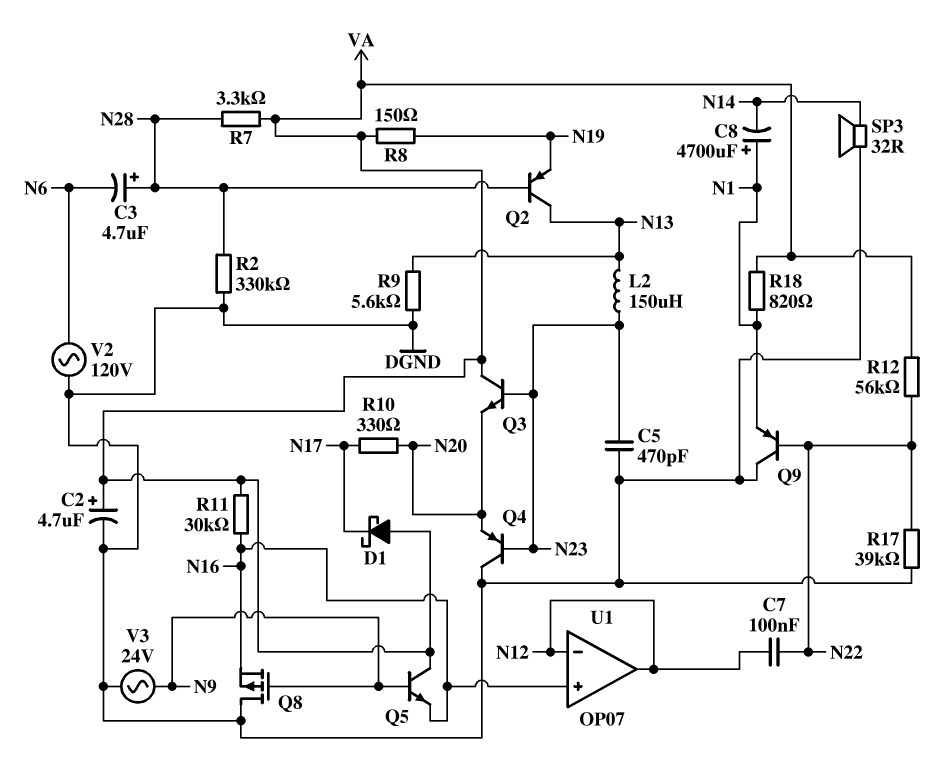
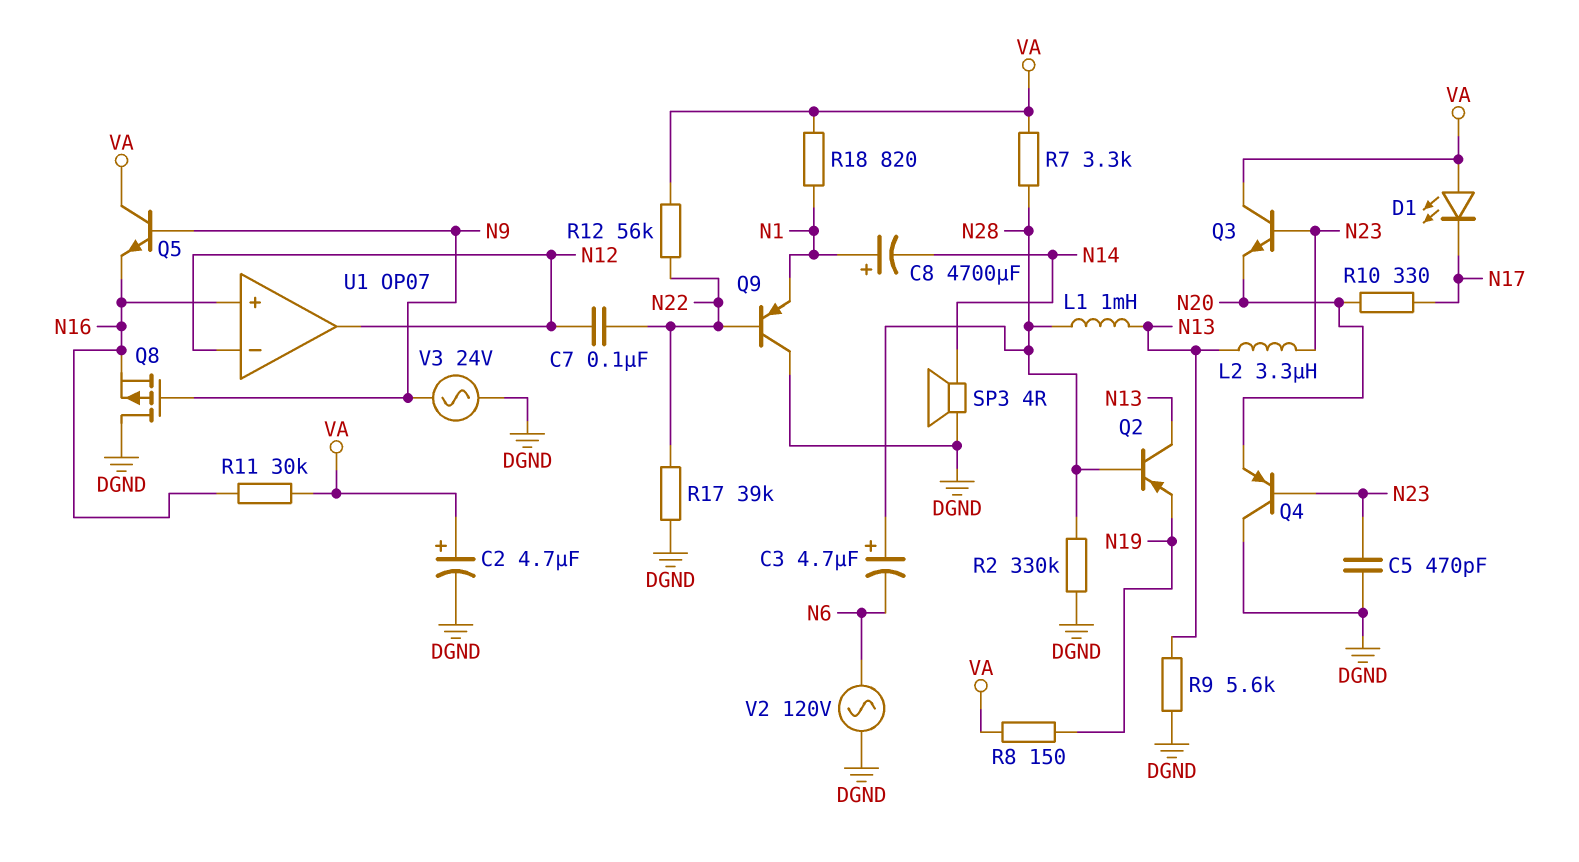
D1: schottky (A VA, K N17) -> LED (A VA, K N17)
L1: none -> 1mH (N13, N28)
L2: 150uH (N13, N23) -> 3.3uH (N13, N23)
SP3: speaker 32R (DGND, N14) -> speaker 4R (DGND, N14)

